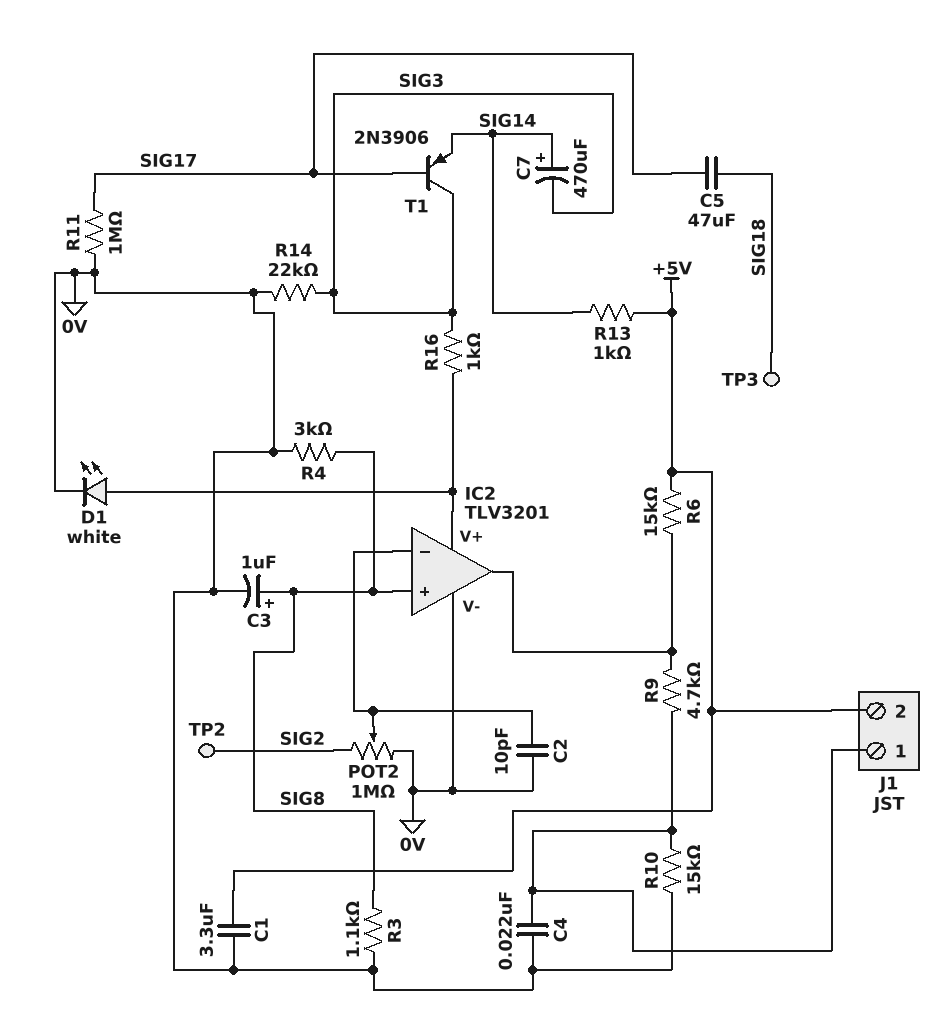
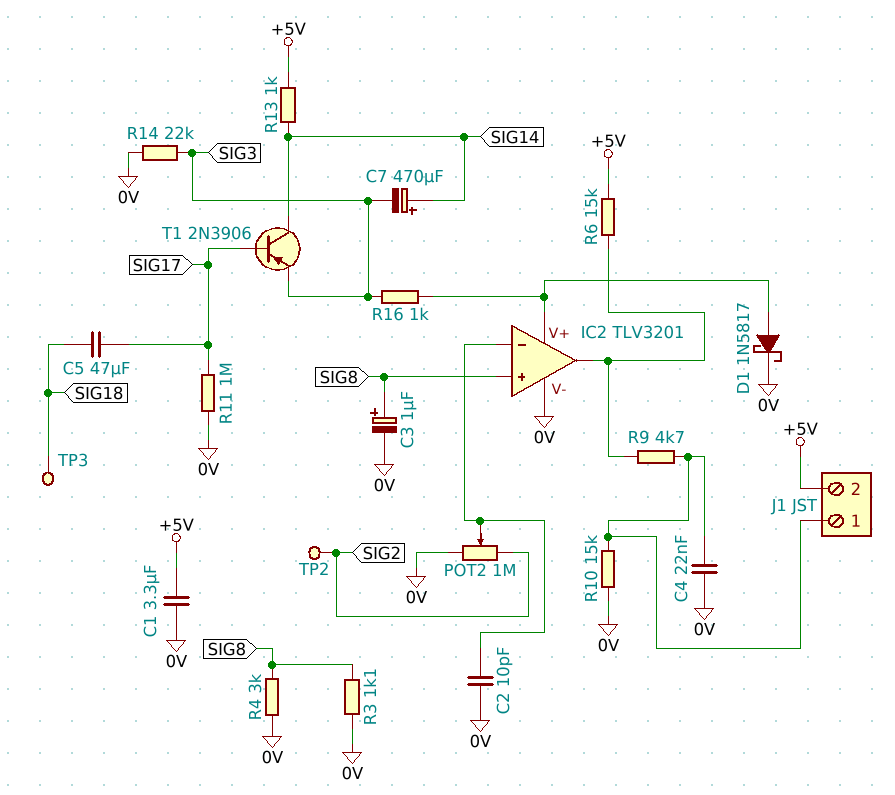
D1: LED white (A IC2/V+, K 0V) -> schottky 1N5817 (A IC2/V+, K 0V)
T1: PNP 2N3906 (B SIG17, C SIG3, E SIG14) -> PNP 2N3906 (B SIG17, C SIG14, E SIG3)

